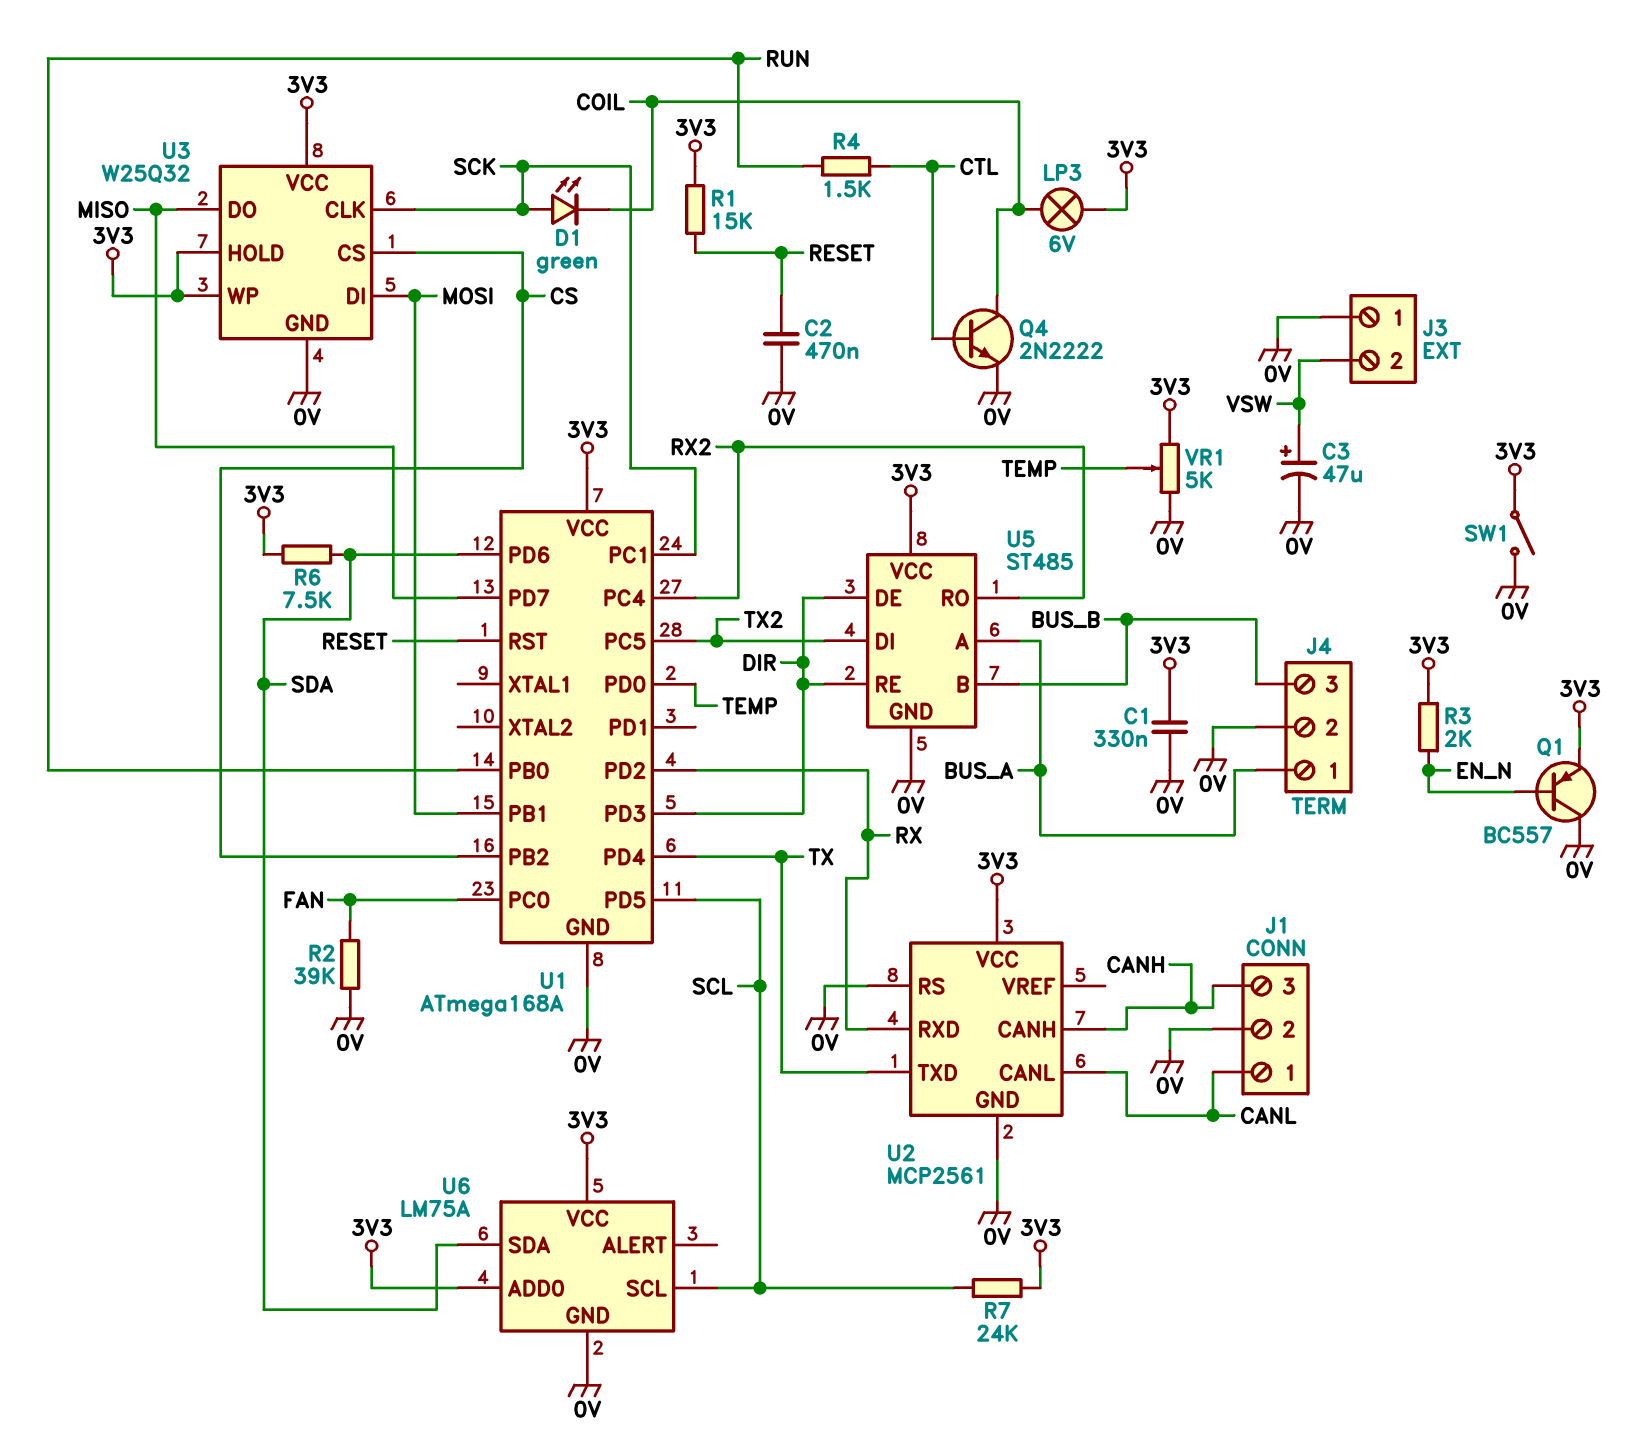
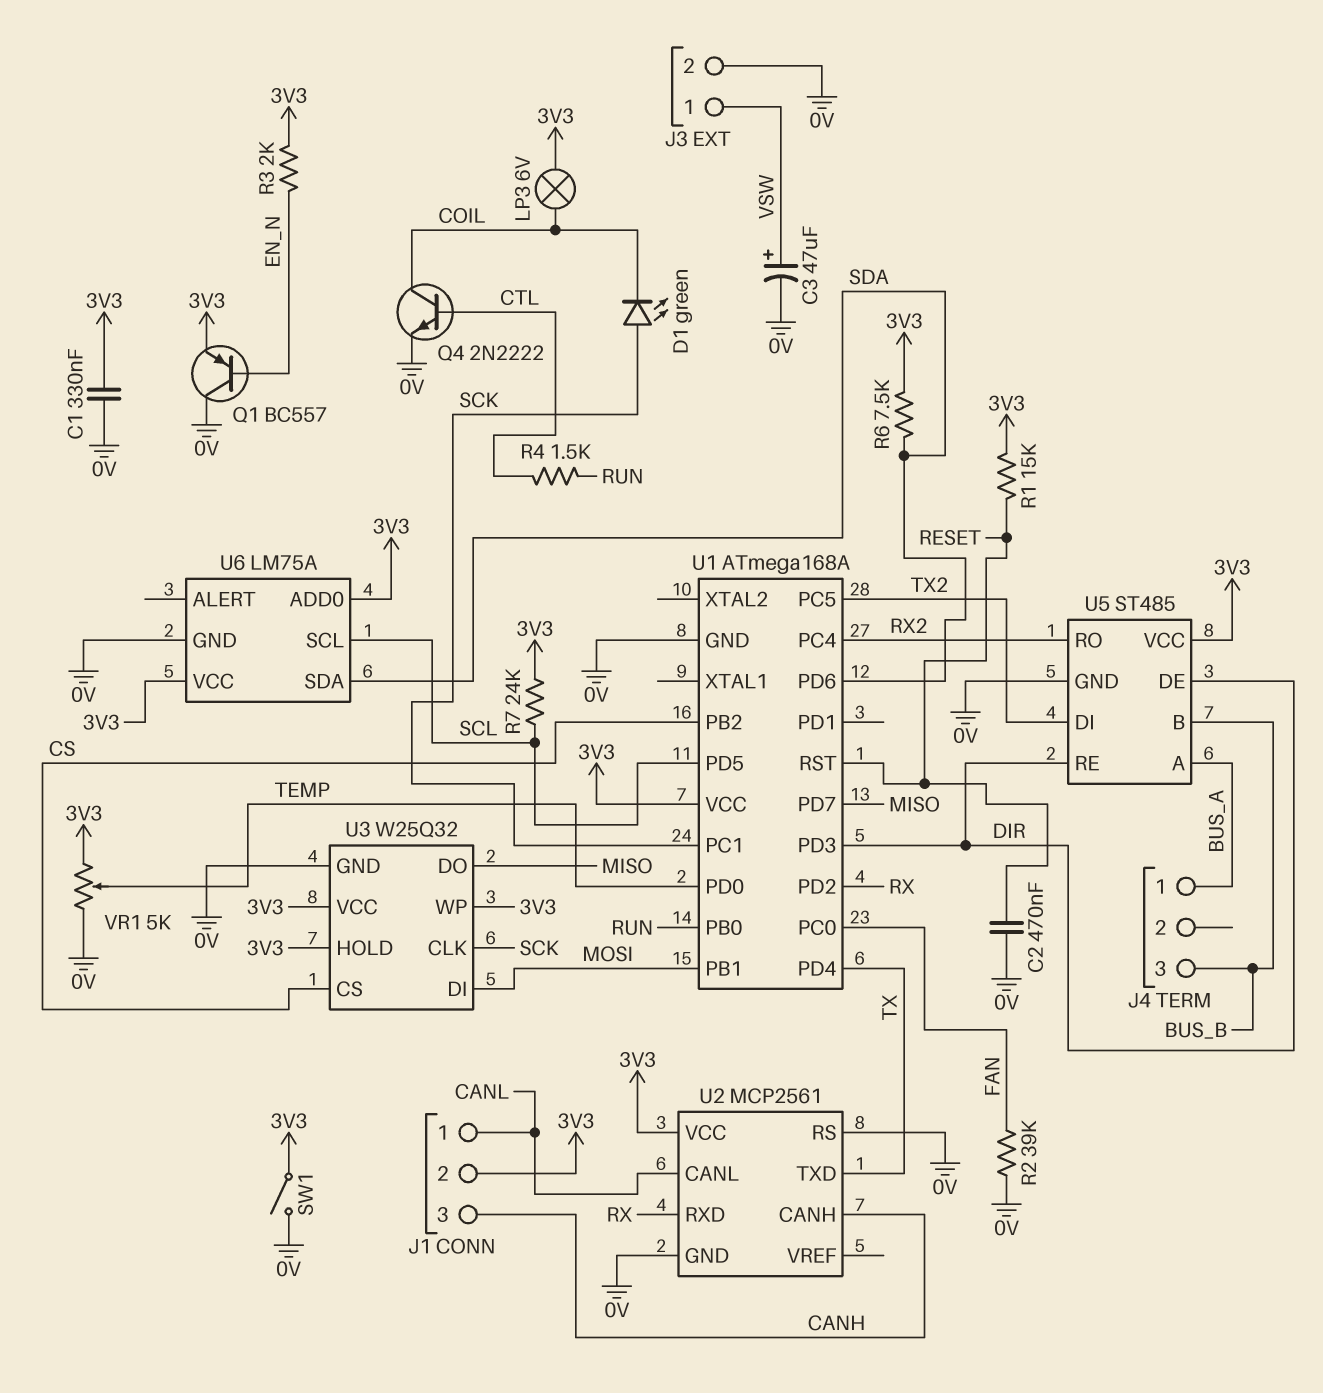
J1 pin 2: 0V -> 3V3
J3 pin 1: 0V -> VSW
J3 pin 2: VSW -> 0V
J4 pin 2: 0V -> none

